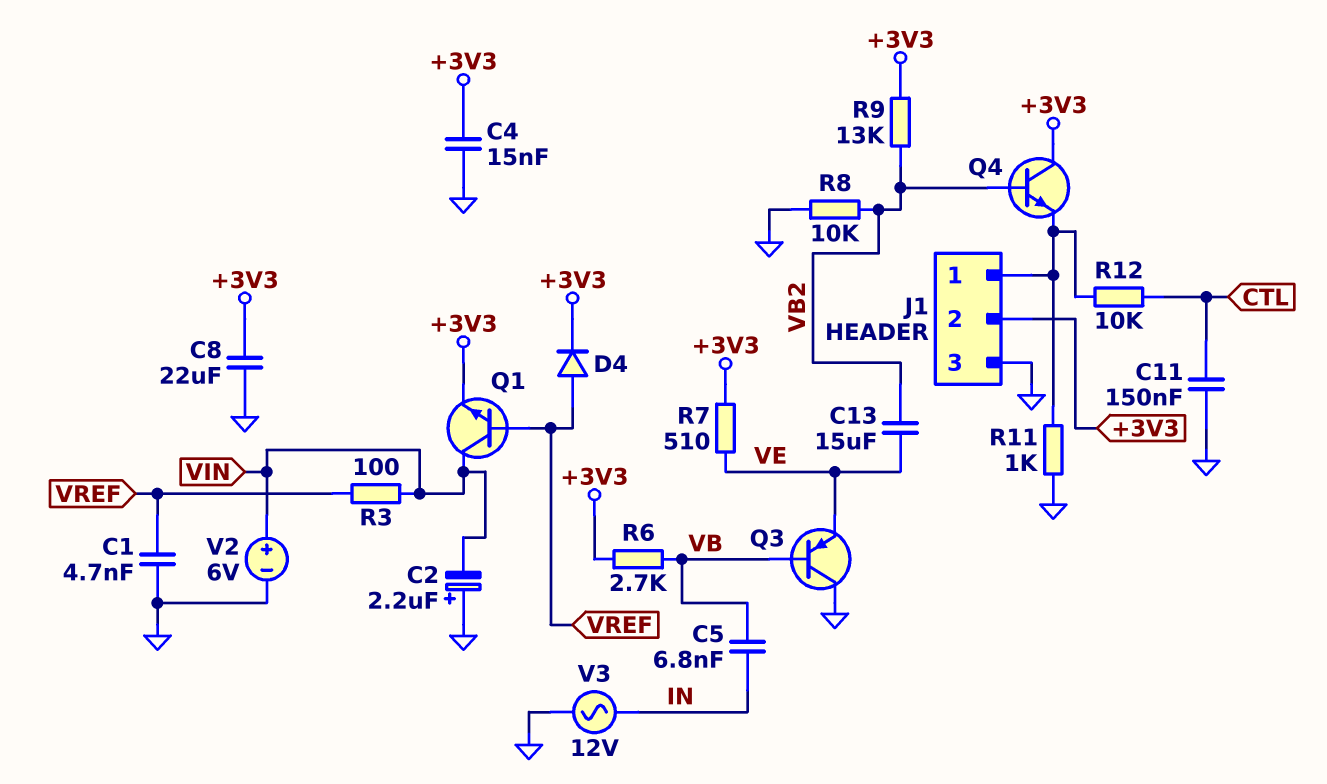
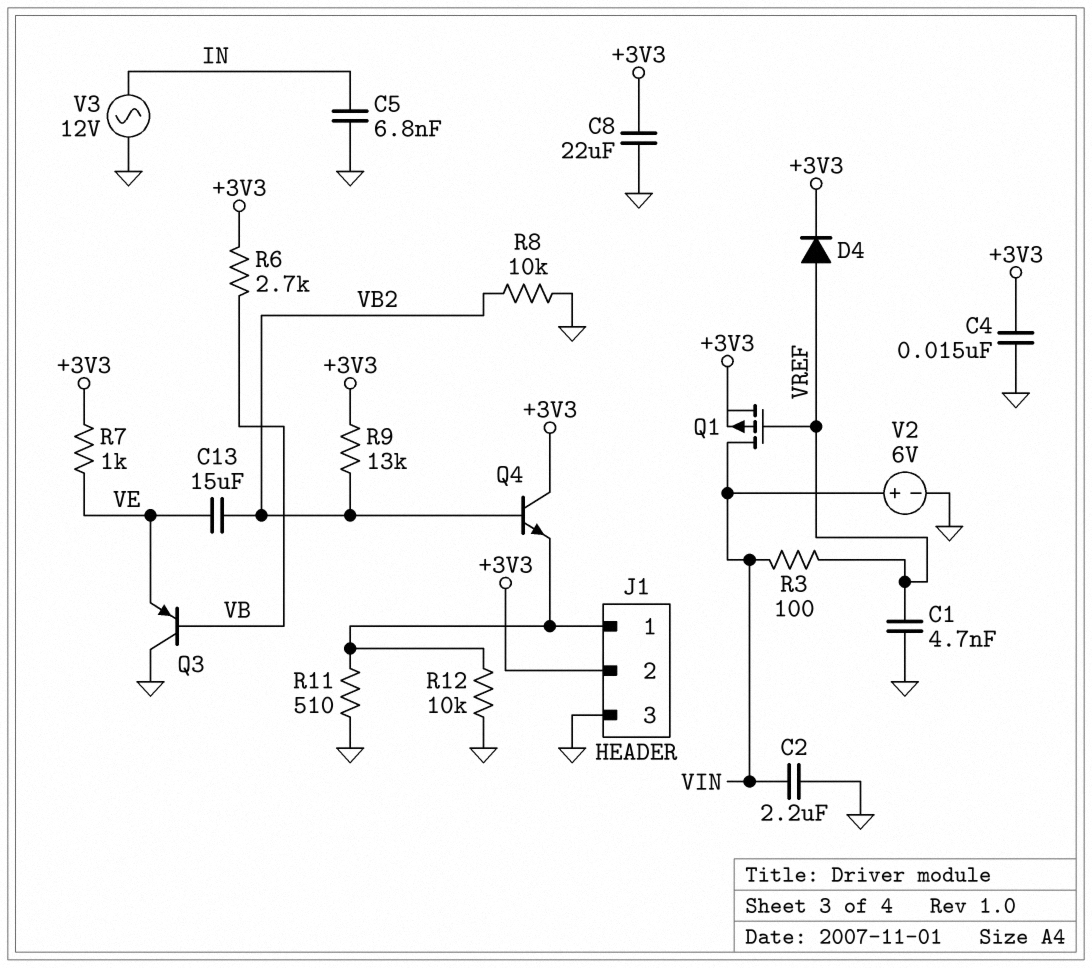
C2: 2.2uF (plus GND, minus VIN) -> 2.2uF (GND, VIN)
C5: 6.8nF (IN, VB) -> 6.8nF (GND, IN)
C11: 150nF (CTL, GND) -> none
Q1: NPN (B VREF, C VIN, E +3V3) -> PMOS (G VREF, D VIN, S +3V3)
R7: 510 (+3V3, VE) -> 1k (+3V3, VE)
R11: 1k (GND, J1/1) -> 510 (GND, J1/1)
R12: 10k (CTL, J1/1) -> 10k (GND, J1/1)

